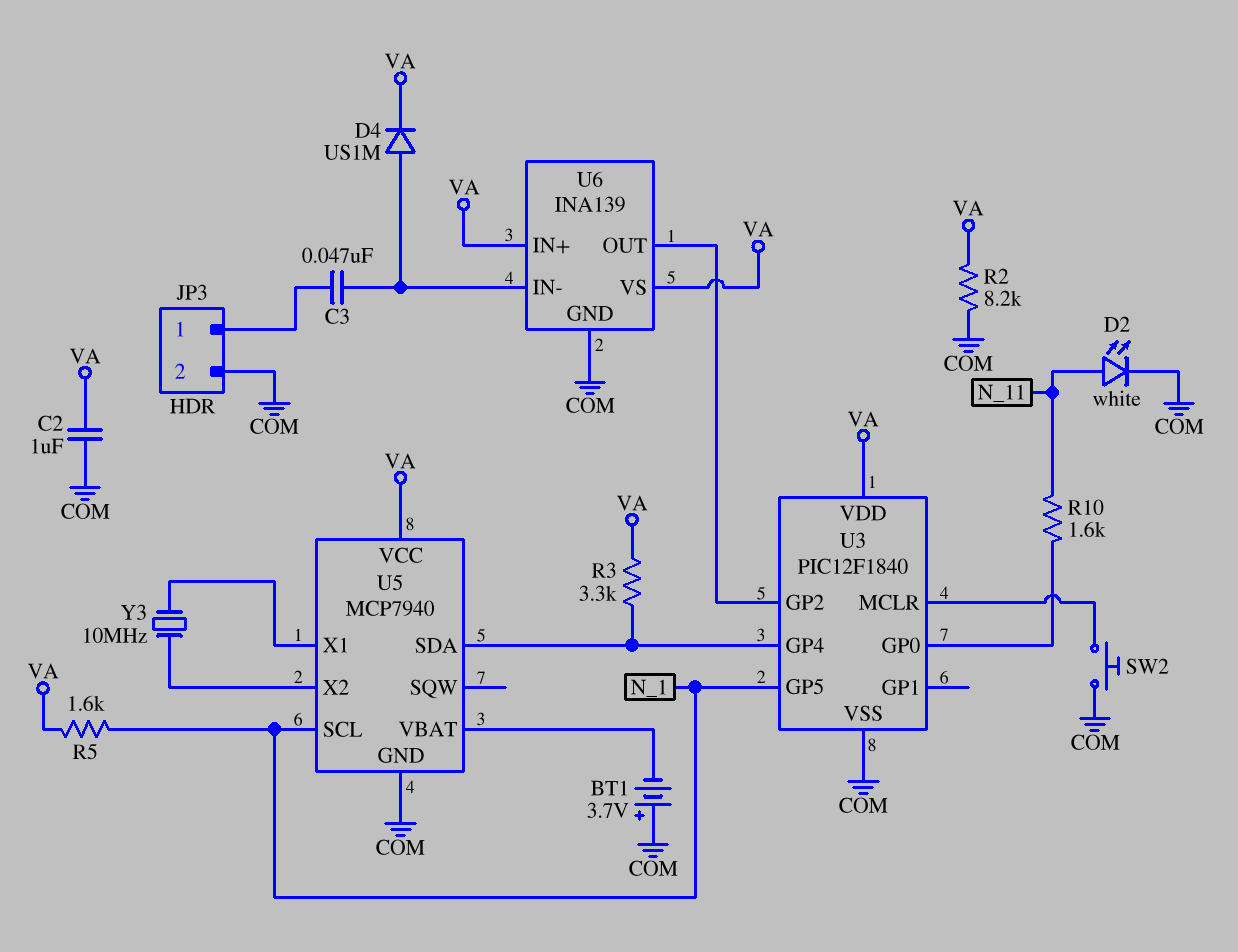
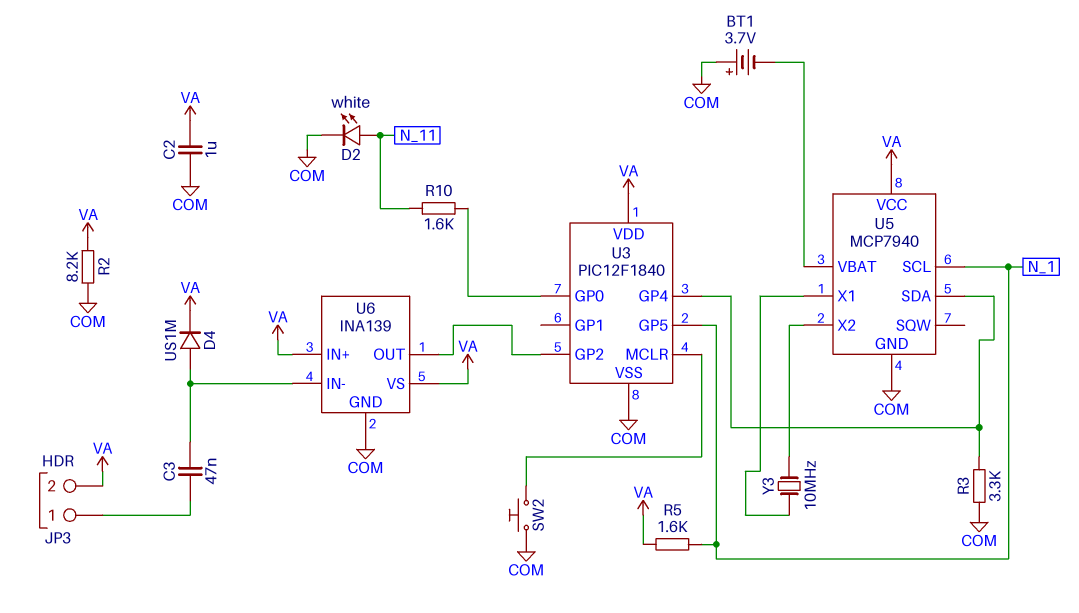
JP3 pin 2: COM -> VA
R3: 3.3k (U3/GP4, VA) -> 3.3k (COM, U3/GP4)

